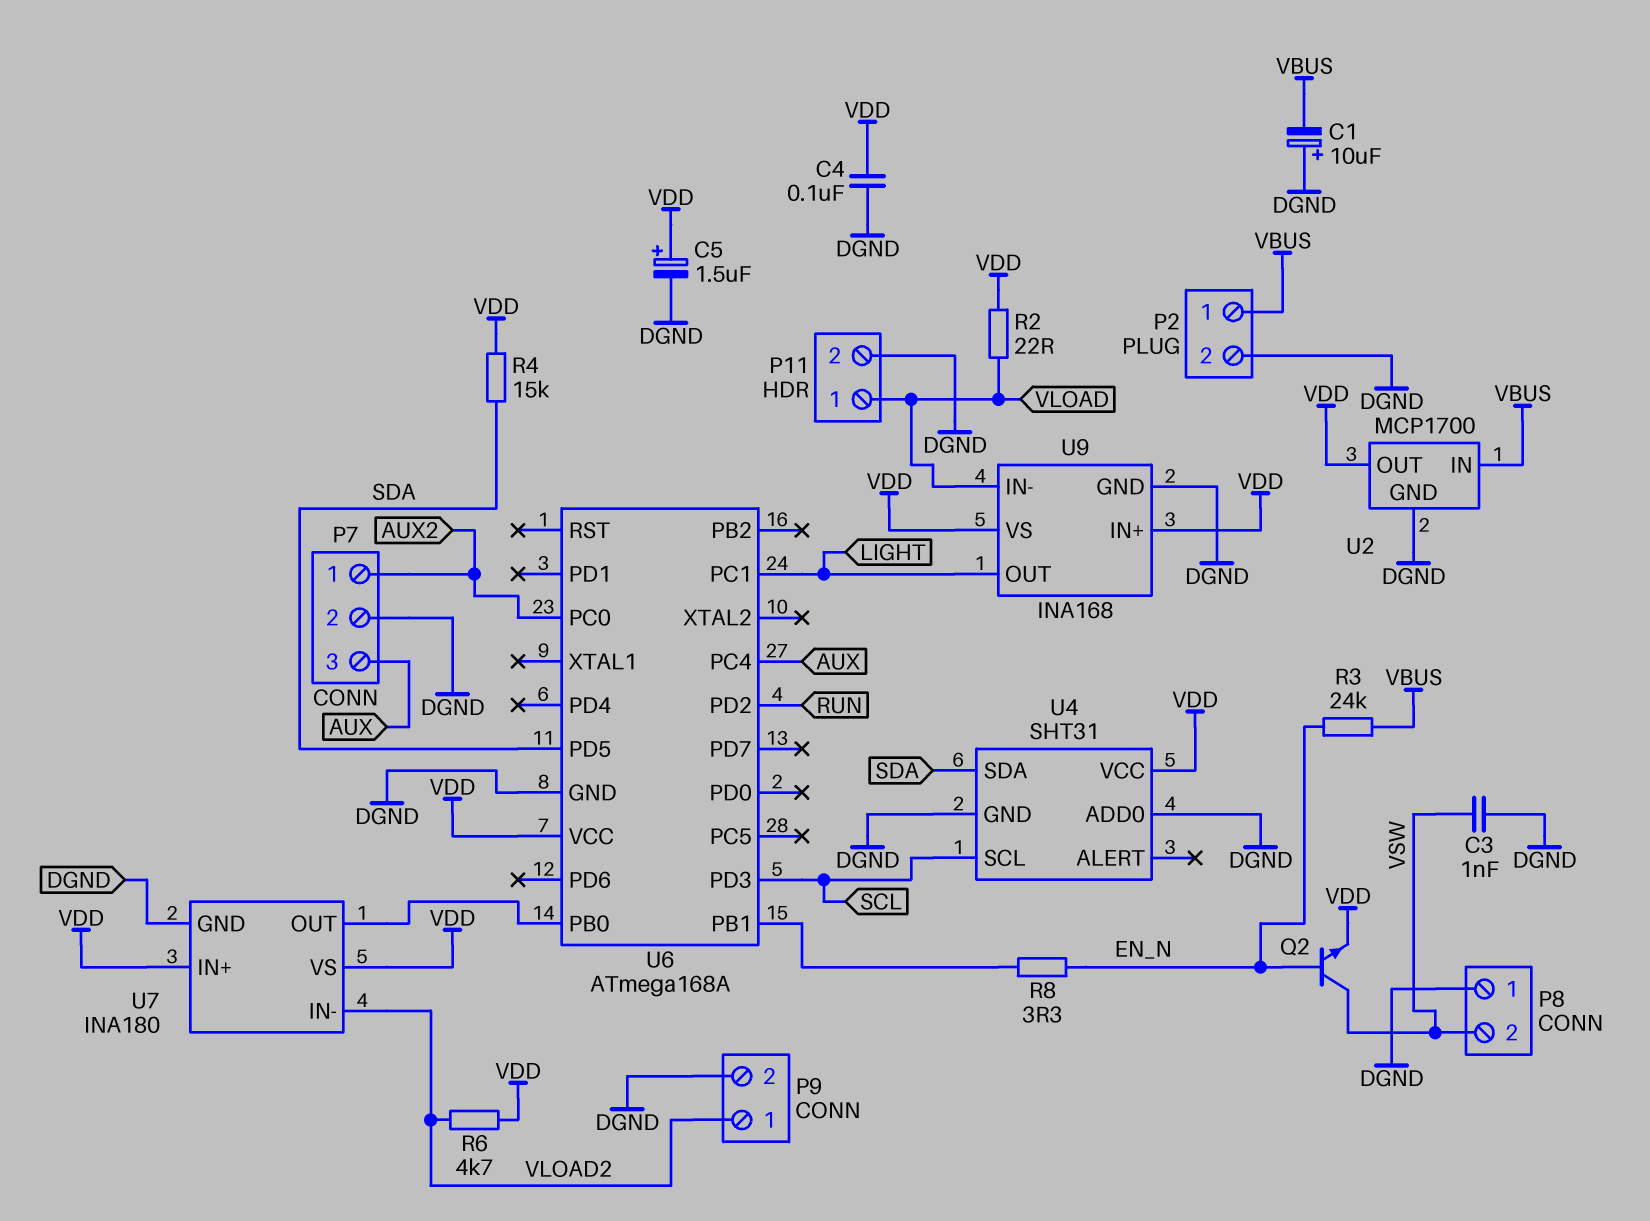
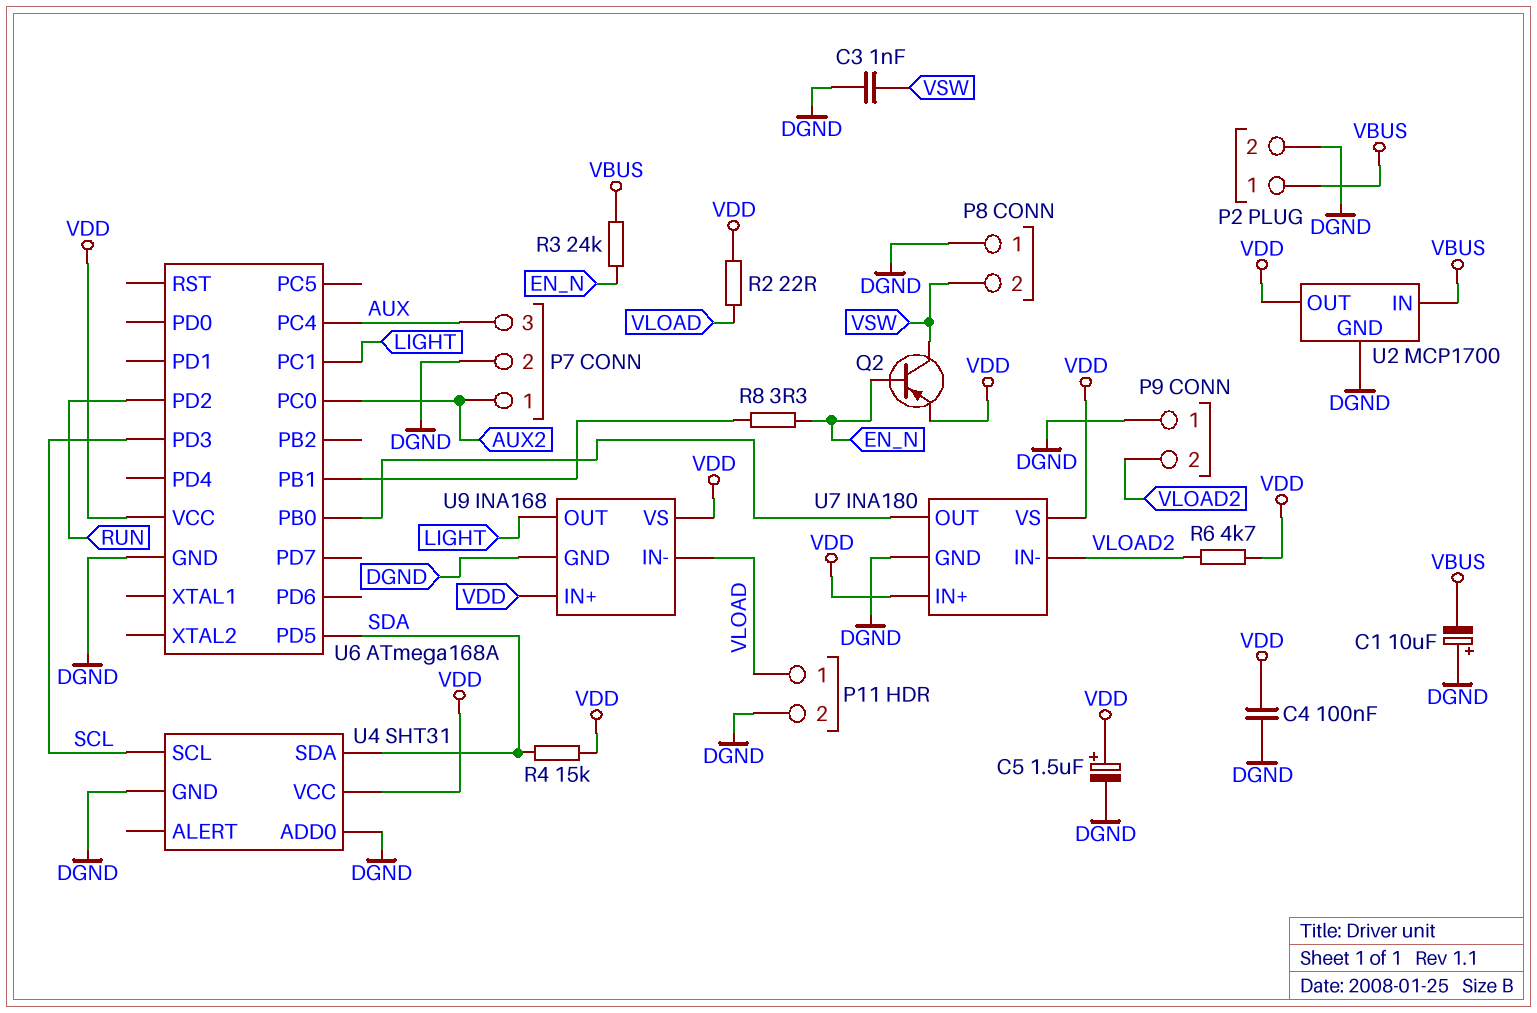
P9 pin 1: VLOAD2 -> DGND
P9 pin 2: DGND -> VLOAD2
Q2: NPN (B EN_N, C VSW, E VDD) -> PNP (B EN_N, C VSW, E VDD)

